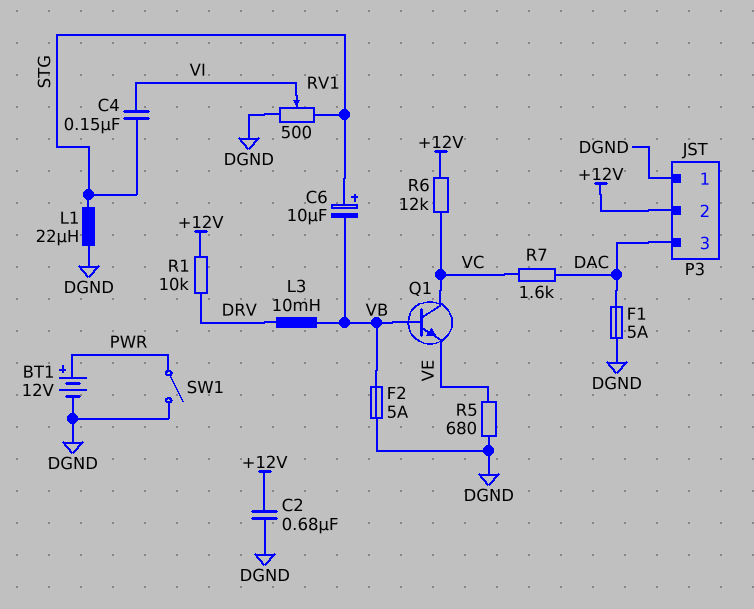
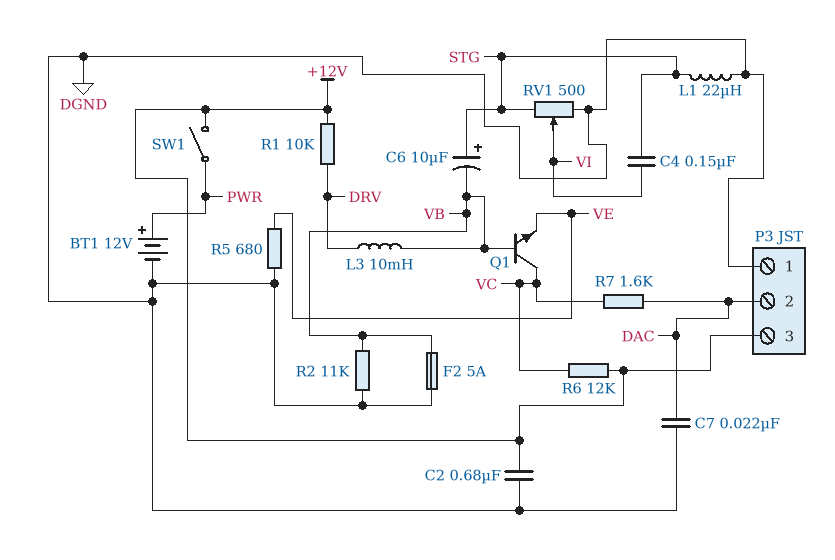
C7: none -> 22nF (DAC, DGND)
F1: 5A (DAC, DGND) -> none
P3 pin 2: +12V -> DAC
P3 pin 3: DAC -> +12V
R2: none -> 11k (DGND, VB)
SW1: switch (DGND, PWR) -> switch (+12V, PWR)

